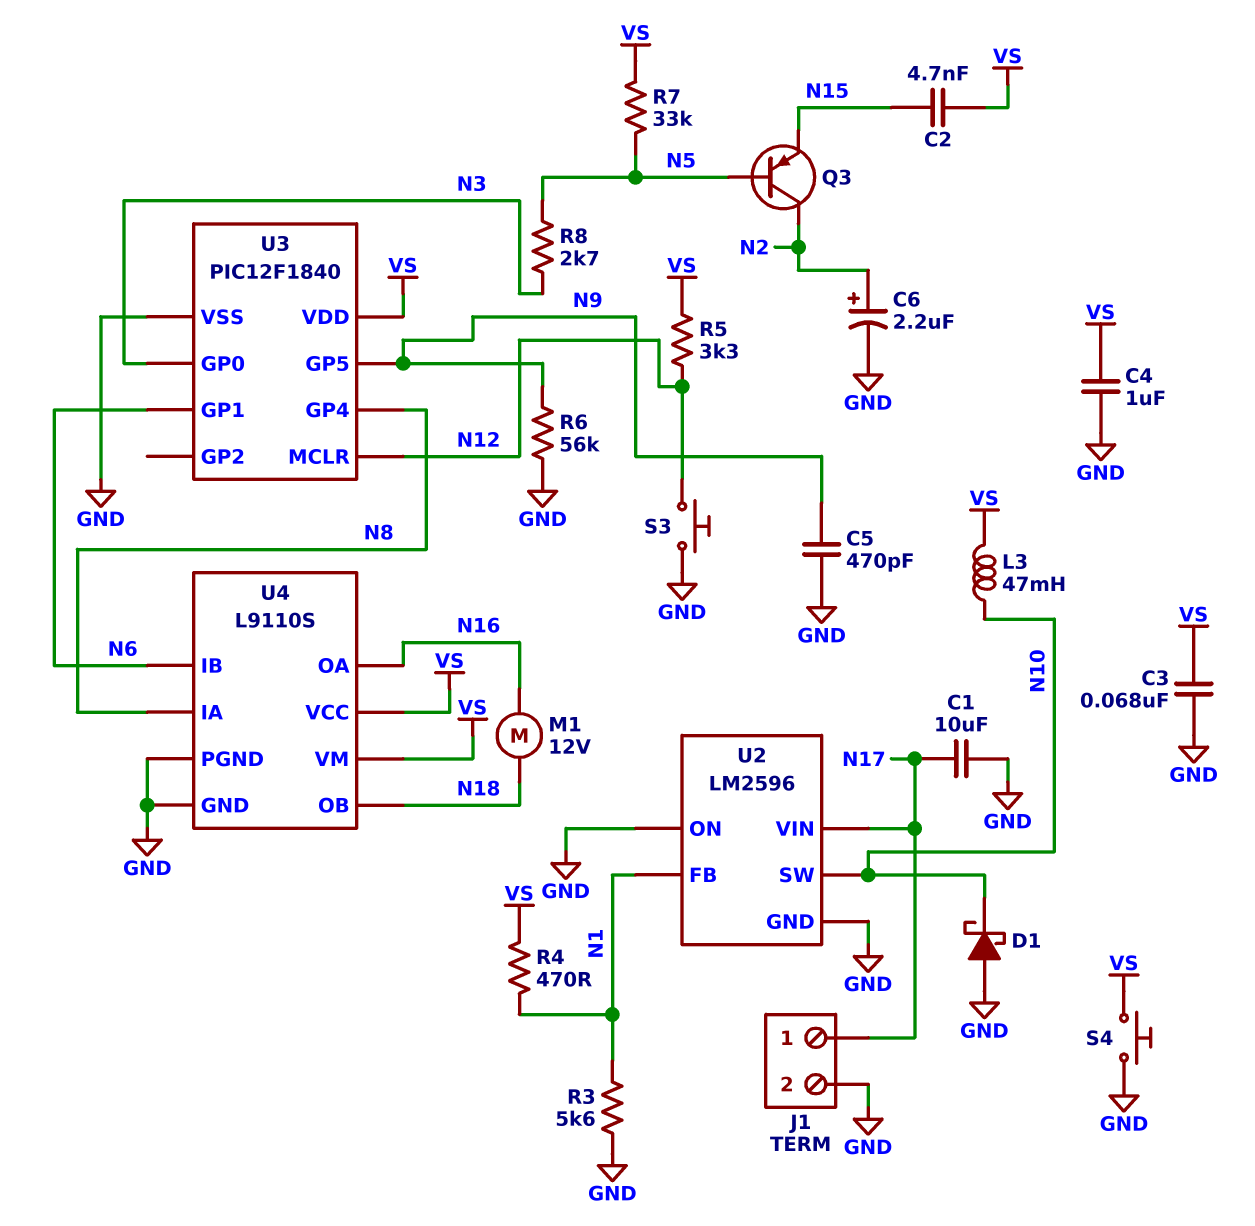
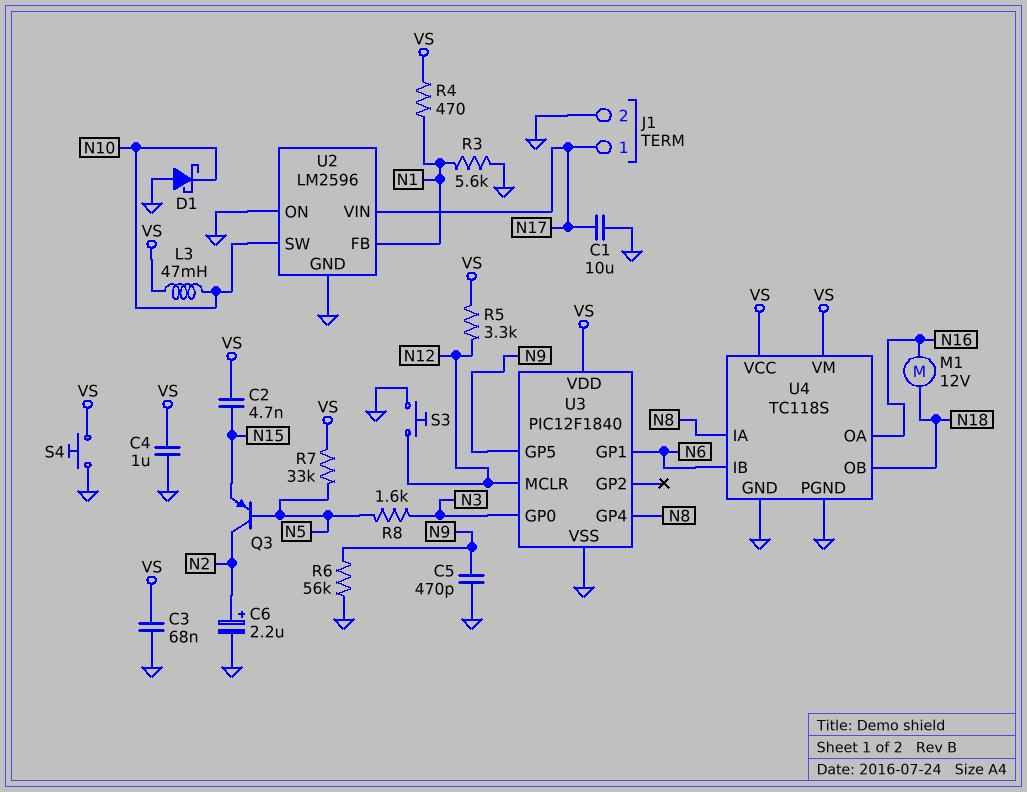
R8: 2.7k (N3, N5) -> 1.6k (N3, N5)
U4: L9110S -> TC118S

